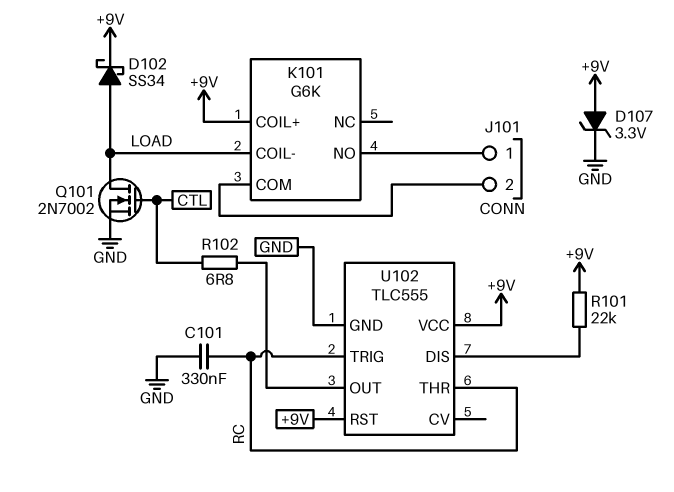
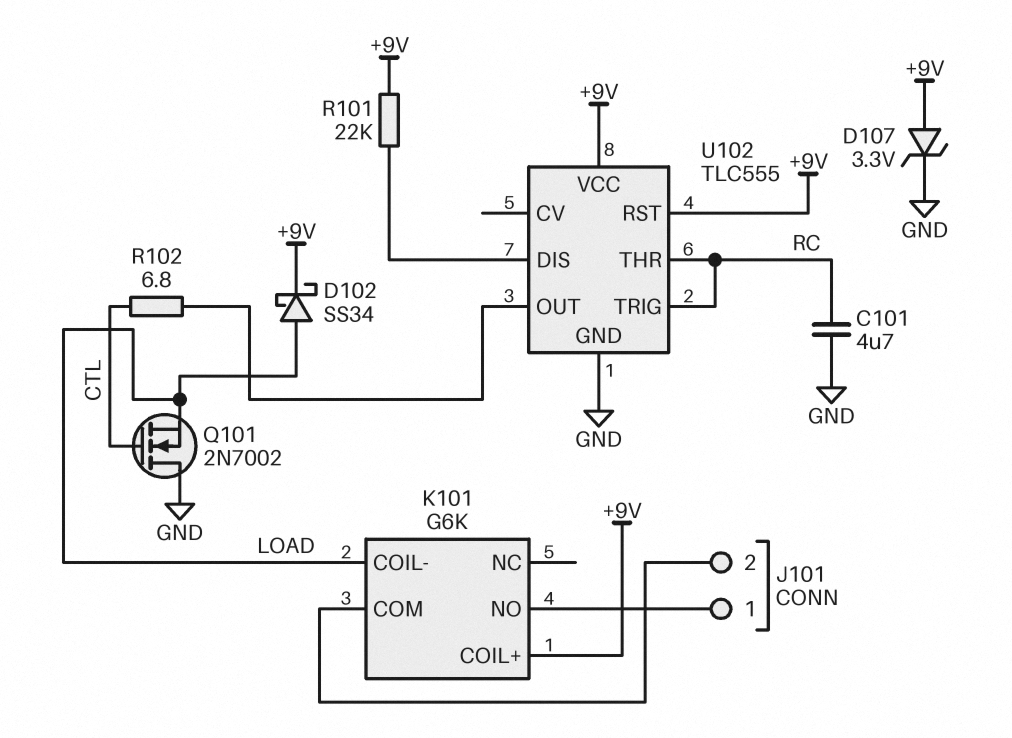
C101: 330nF (GND, RC) -> 4.7uF (GND, RC)
Q101: NMOS 2N7002 (G CTL, D LOAD, S GND) -> NMOS 2N7002 (G CTL, D GND, S LOAD)

